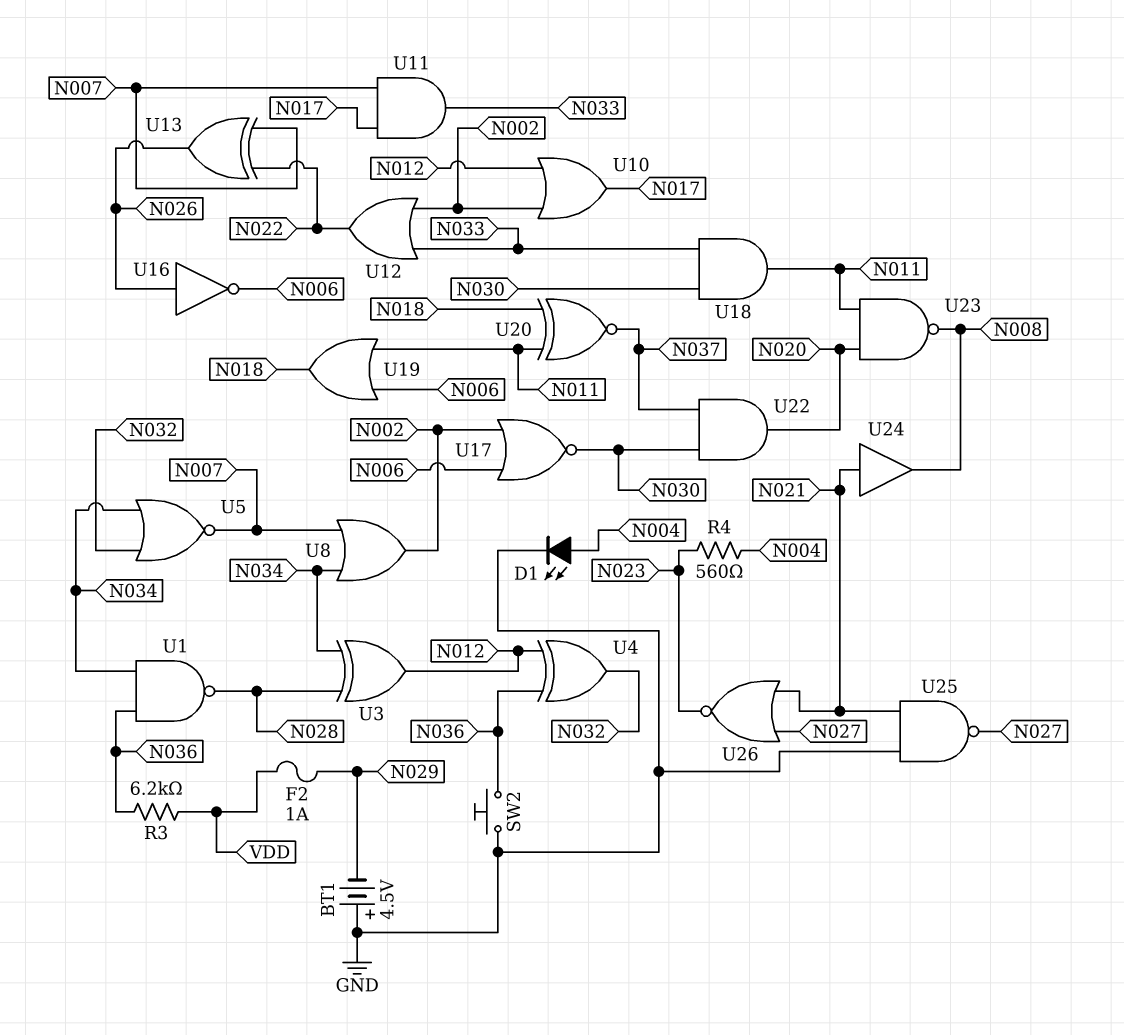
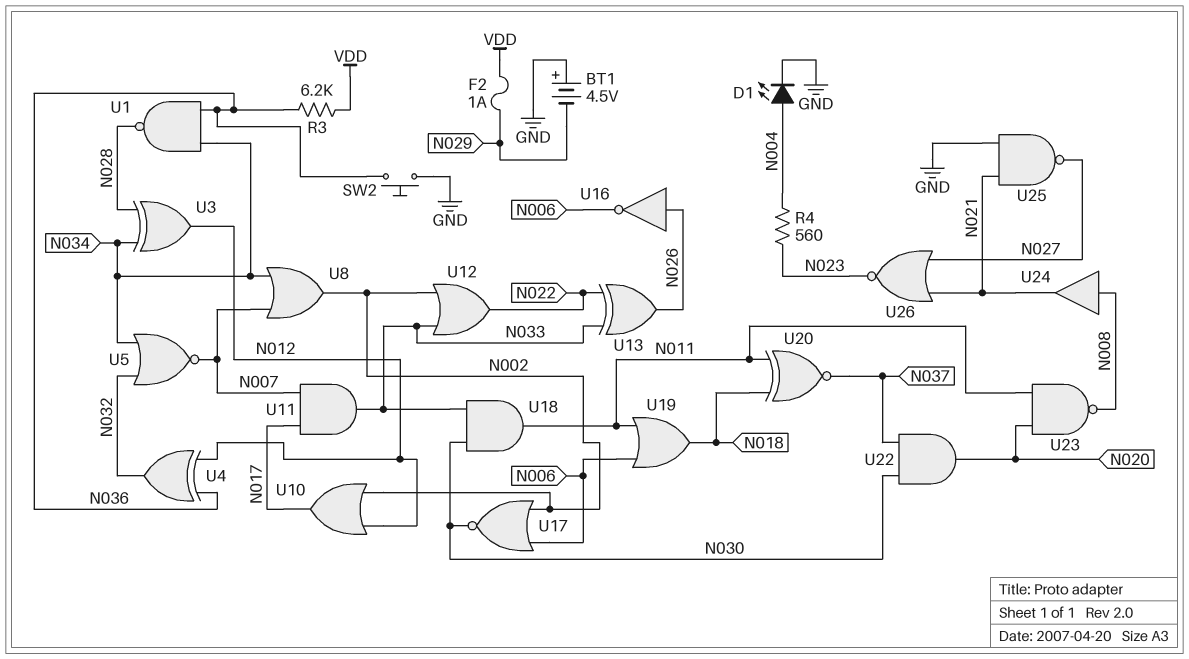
U13: XOR (in N007, in N022, out N026) -> XOR (in N022, in N033, out N026)
U24: buffer (in N021, out N008) -> buffer (in N008, out N021)

